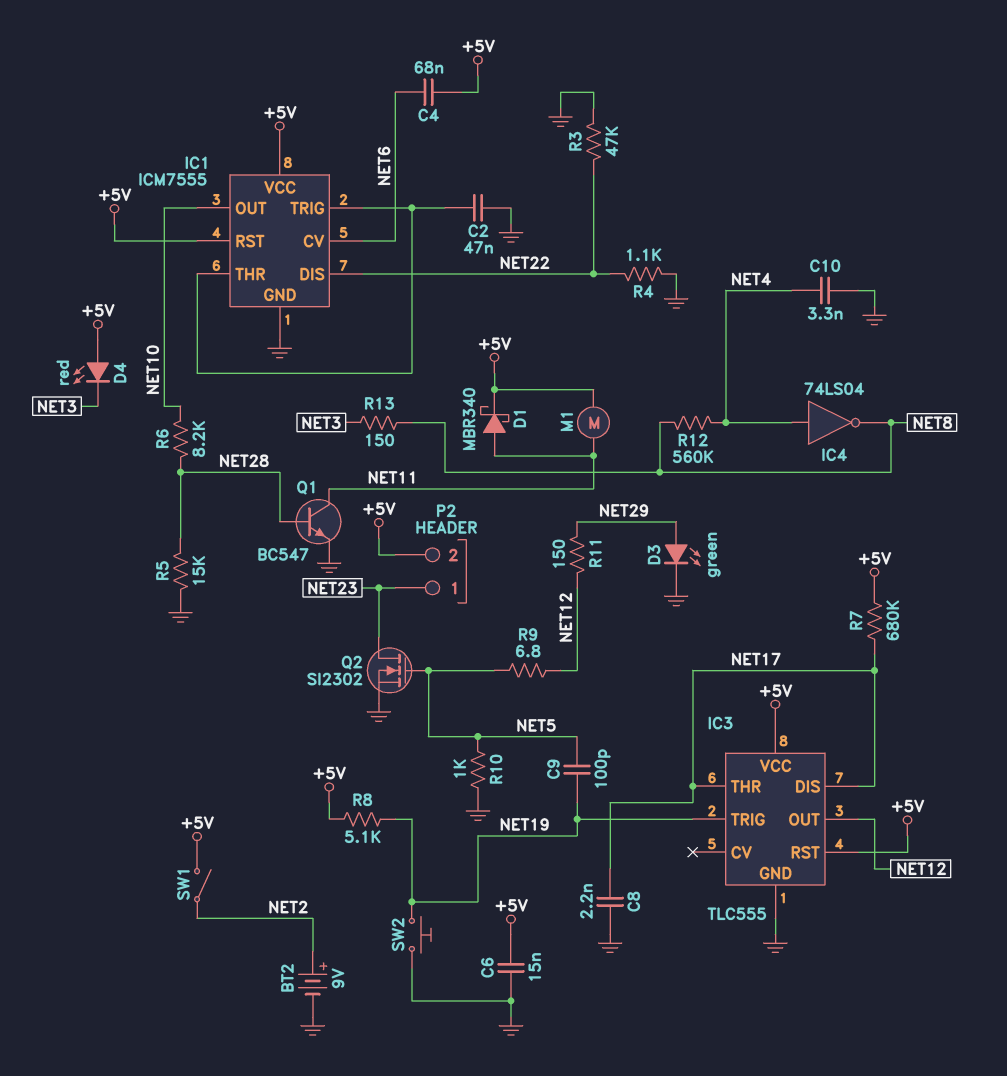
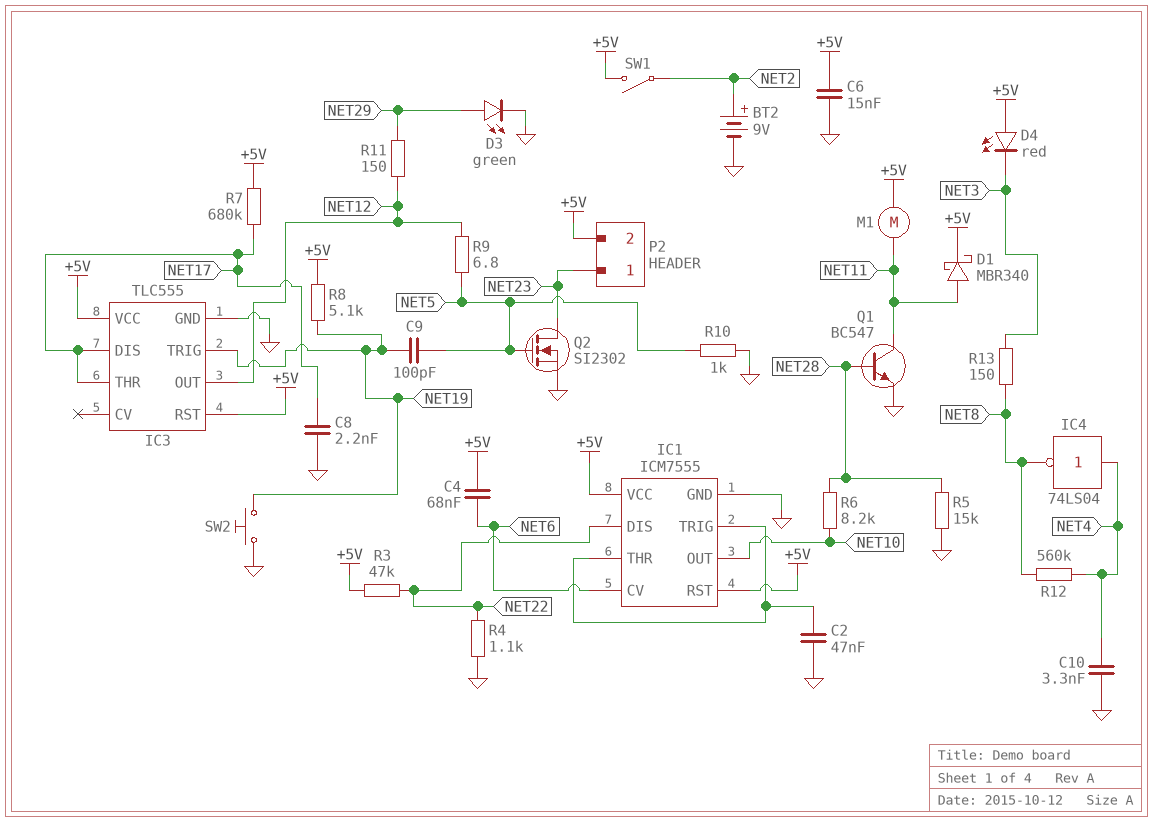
R3: 47k (GND, NET22) -> 47k (+5V, NET22)

